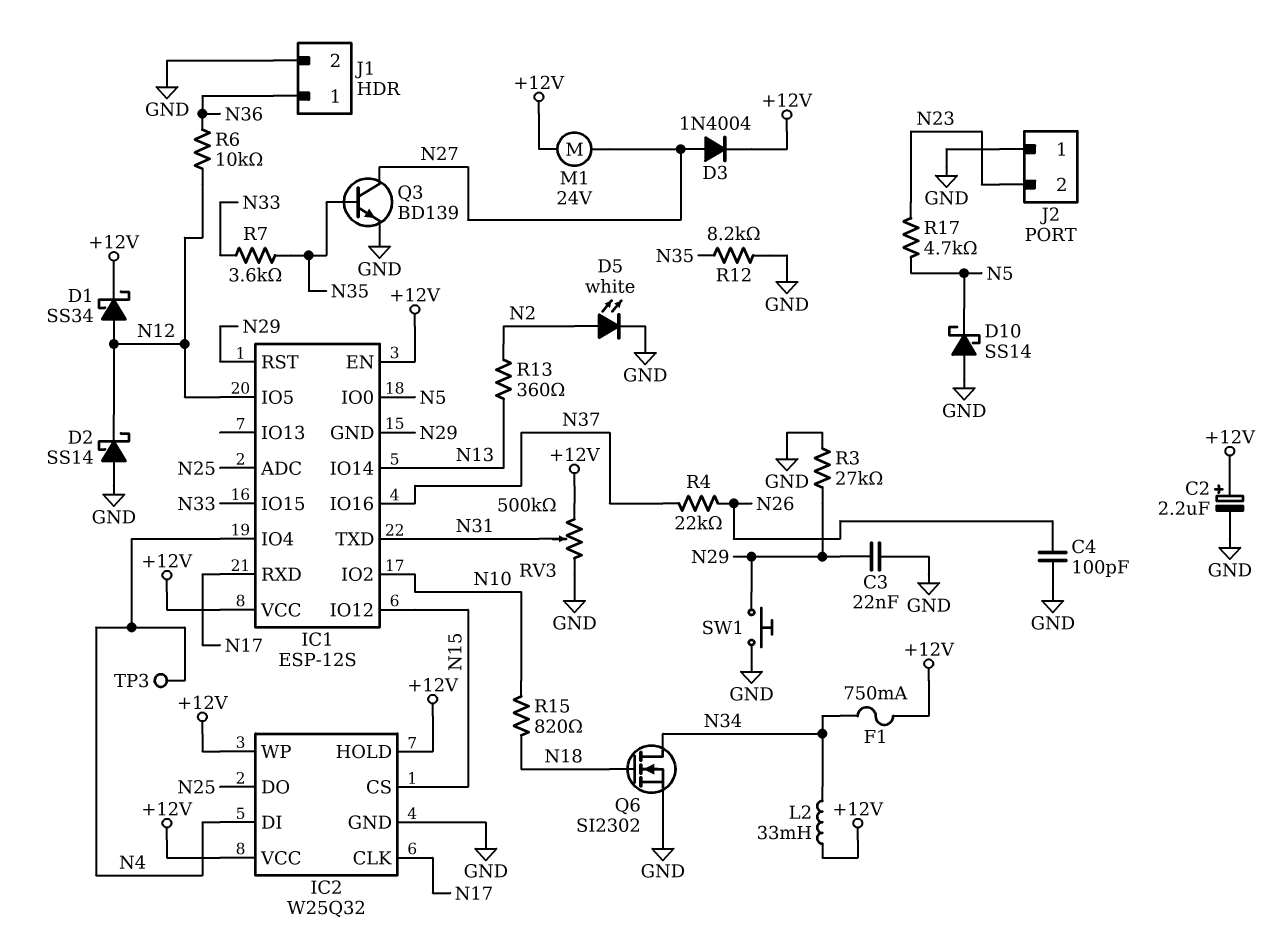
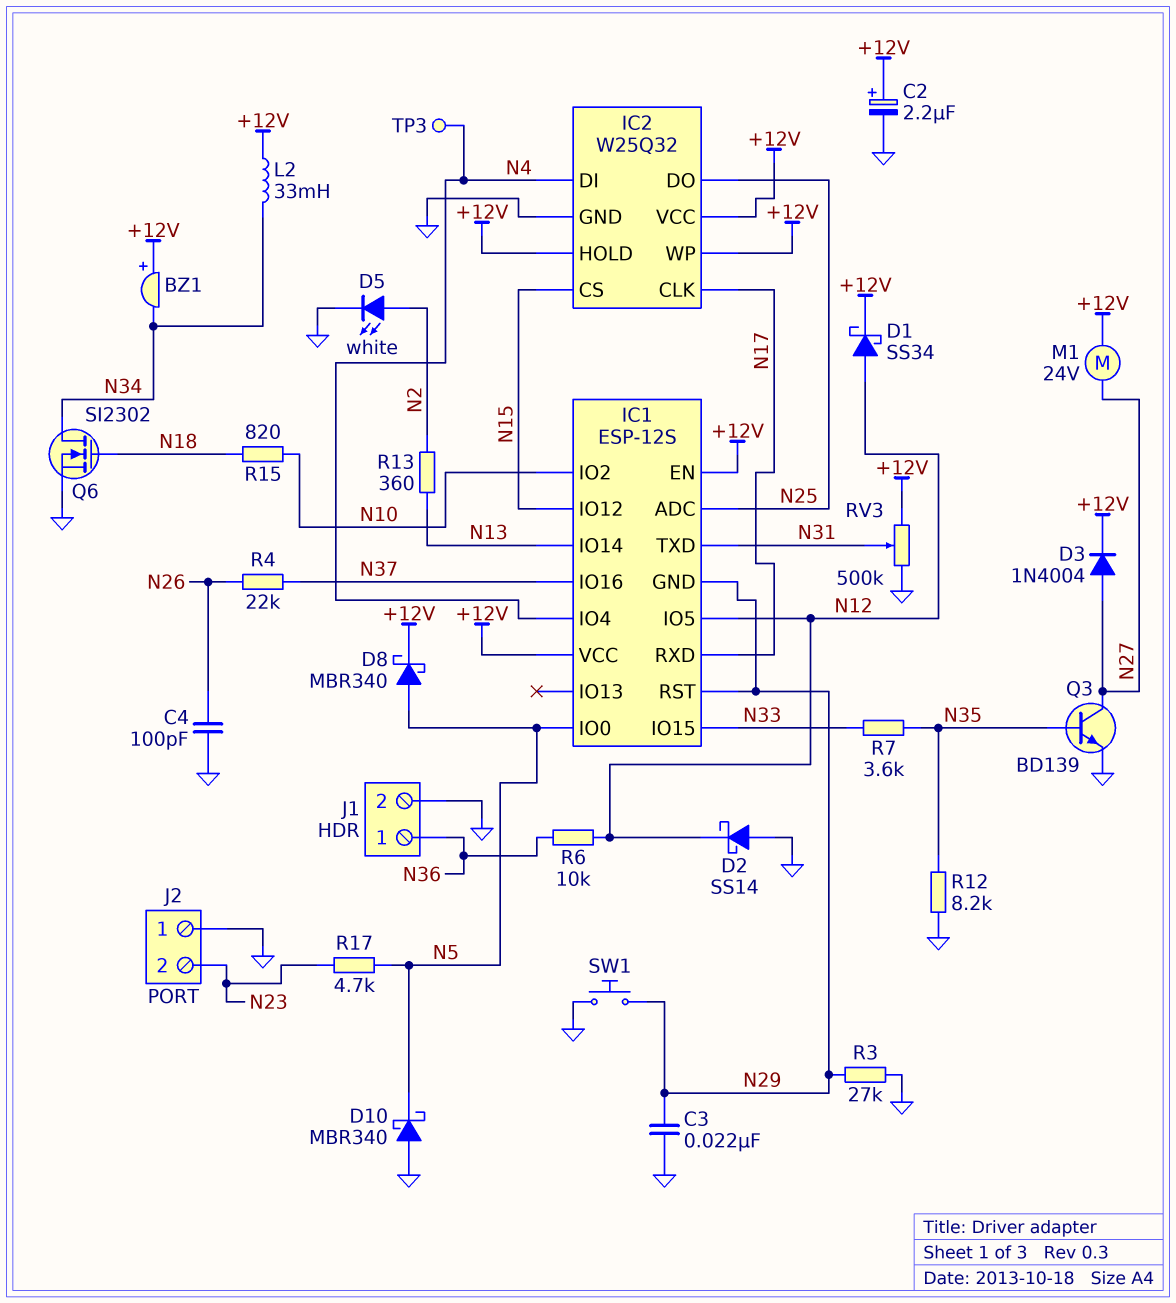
BZ1: none -> buzzer (plus +12V, minus N34)
D8: none -> schottky MBR340 (A N5, K +12V)
D10: schottky SS14 (A GND, K N5) -> schottky MBR340 (A GND, K N5)
F1: 750mA (+12V, N34) -> none

